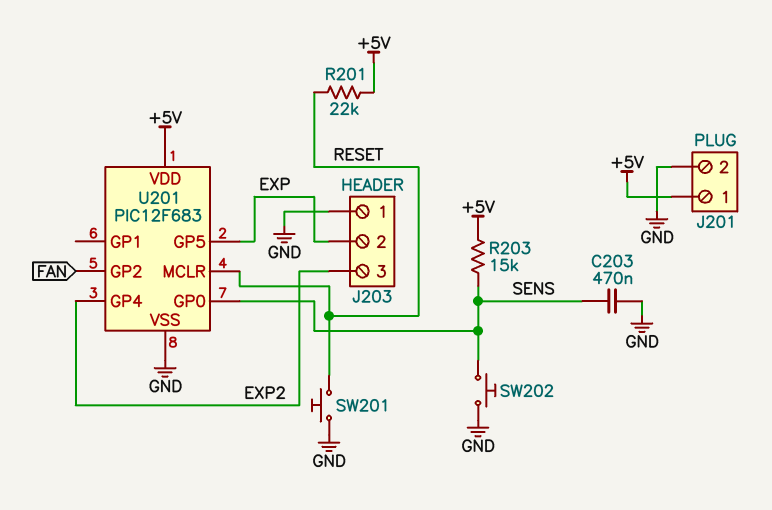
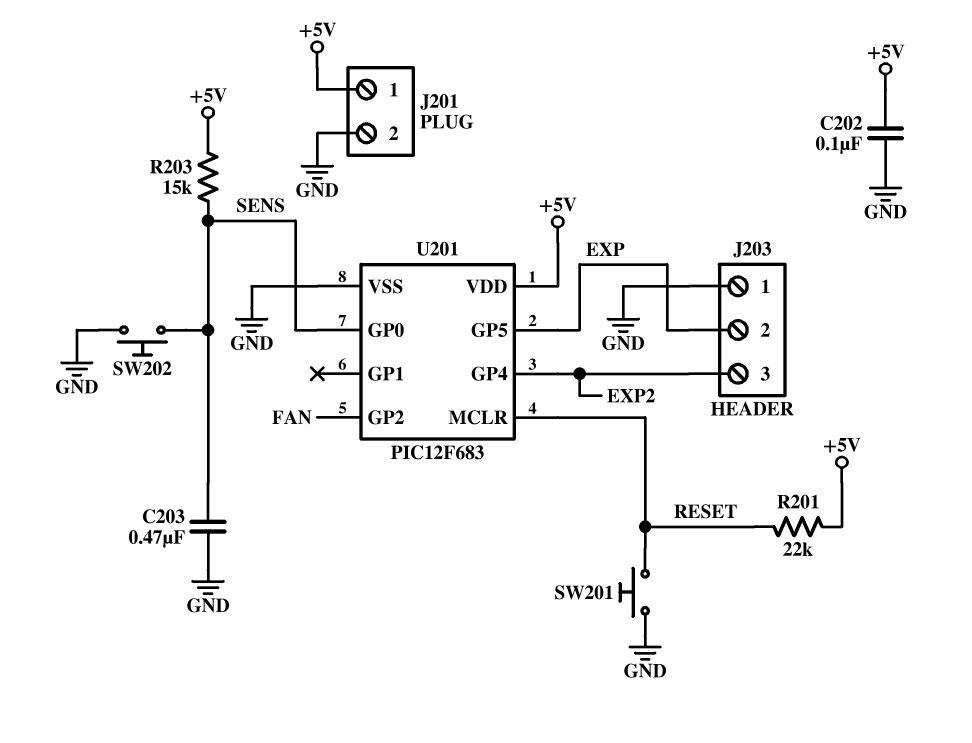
C202: none -> 100nF (+5V, GND)

